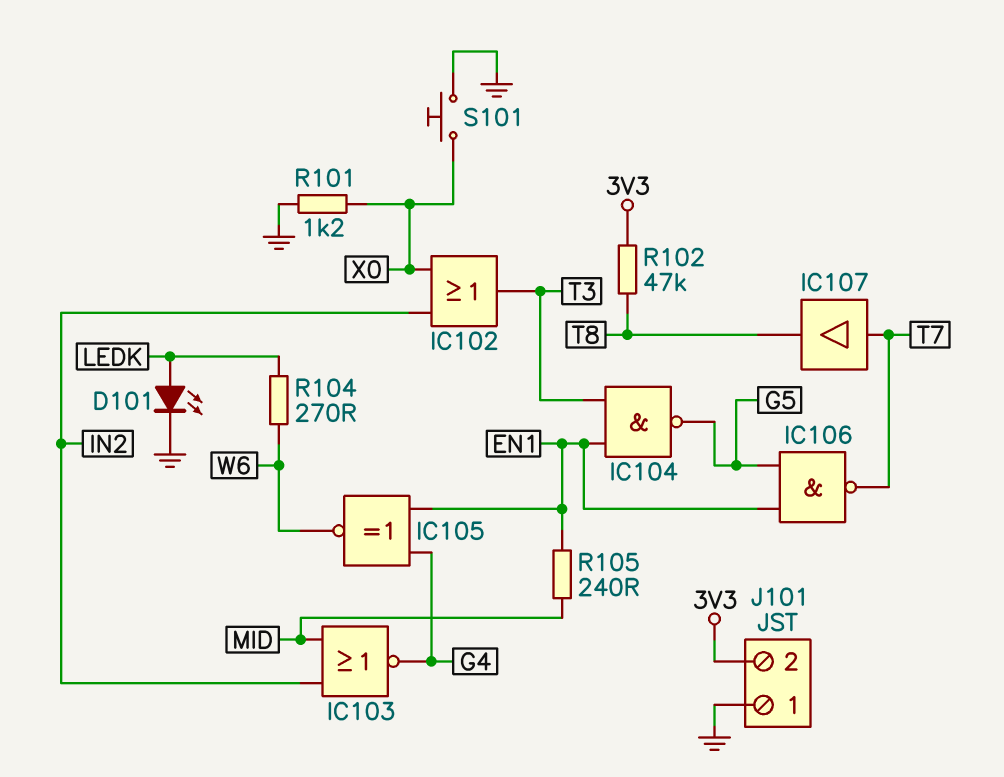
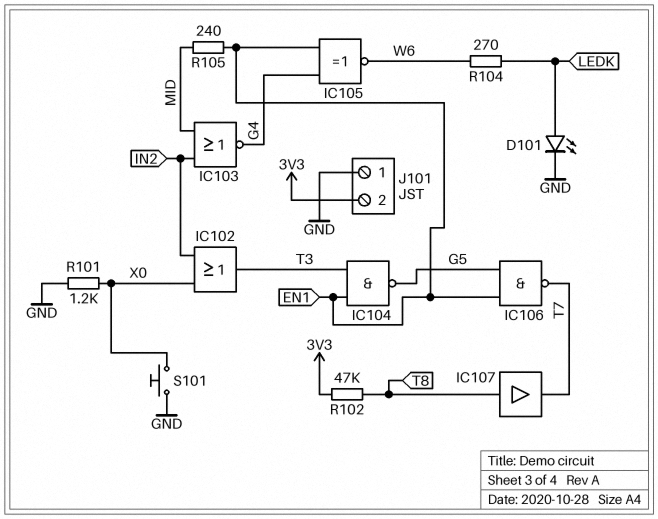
IC107: buffer (in T7, out T8) -> buffer (in T8, out T7)

